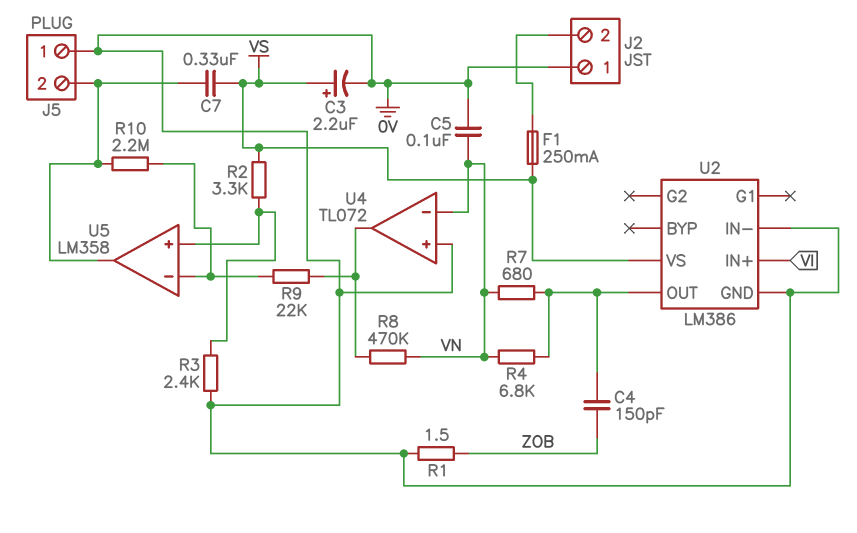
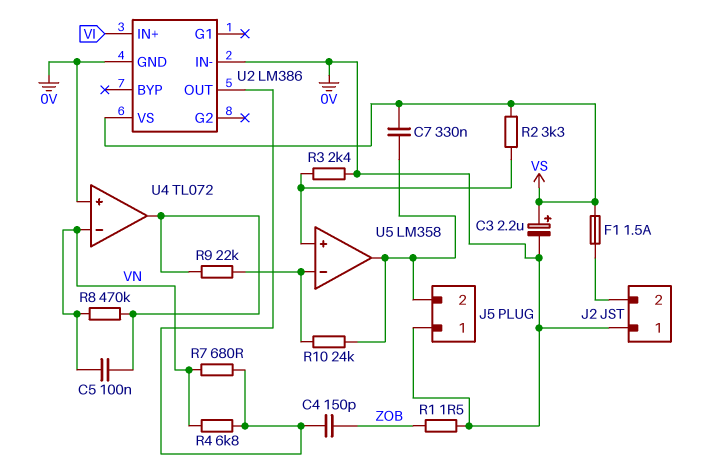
C5: 100nF (0V, VN) -> 100nF (U4/out, VN)
F1: 250mA (J2/2, VS) -> 1.5A (J2/2, VS)
R10: 2.2M (J5/2, U5/in-) -> 24k (J5/2, U5/in-)

